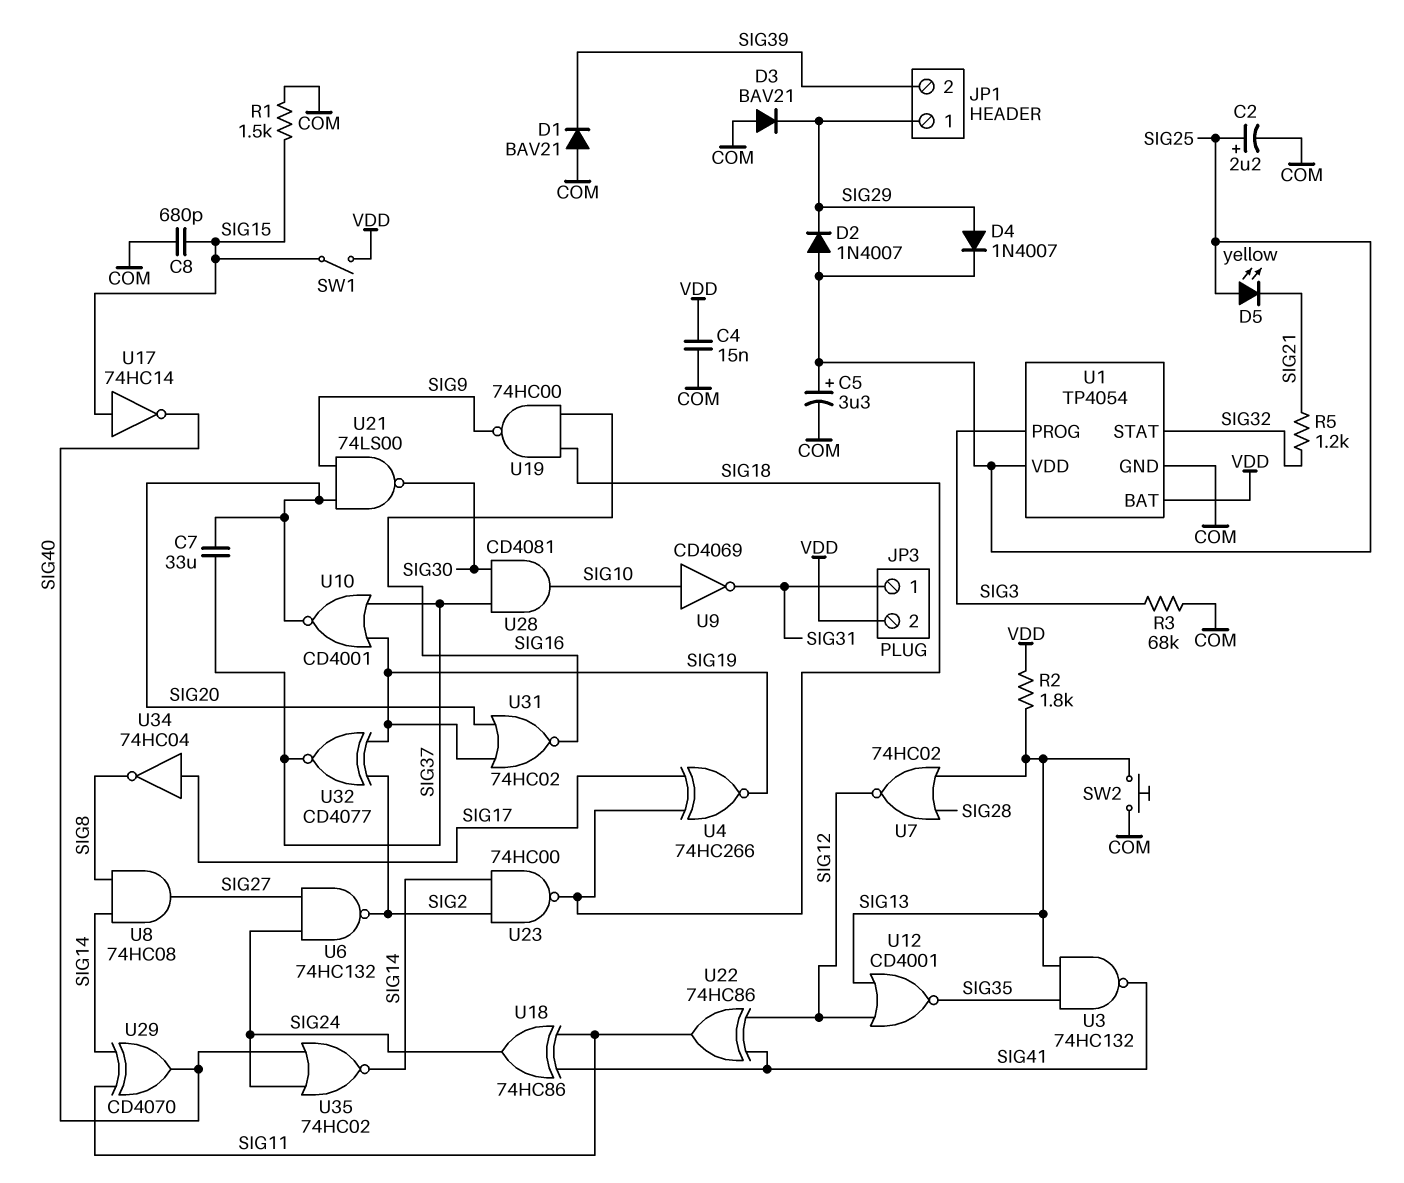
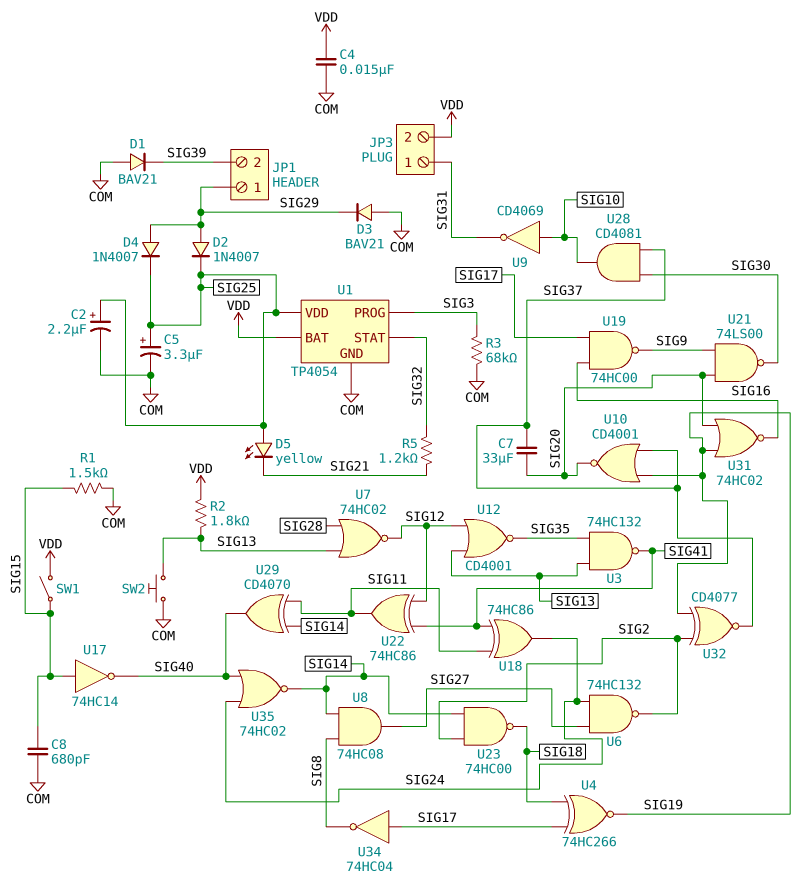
D2: diode 1N4007 (A SIG25, K SIG29) -> diode 1N4007 (A SIG29, K SIG25)
U19: NAND 74HC00 (in SIG16, in SIG18, out SIG9) -> NAND 74HC00 (in SIG16, in SIG17, out SIG9)

